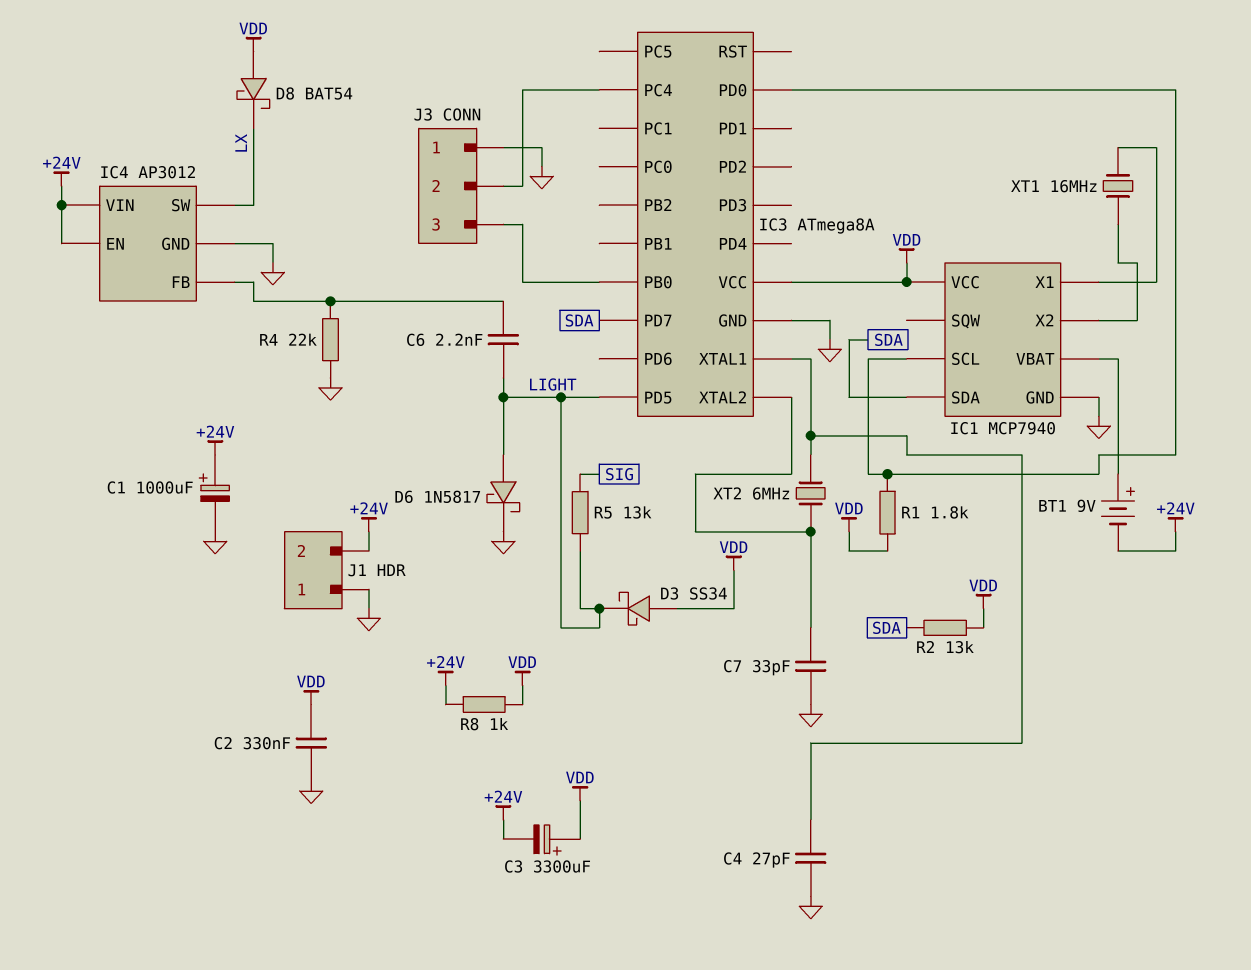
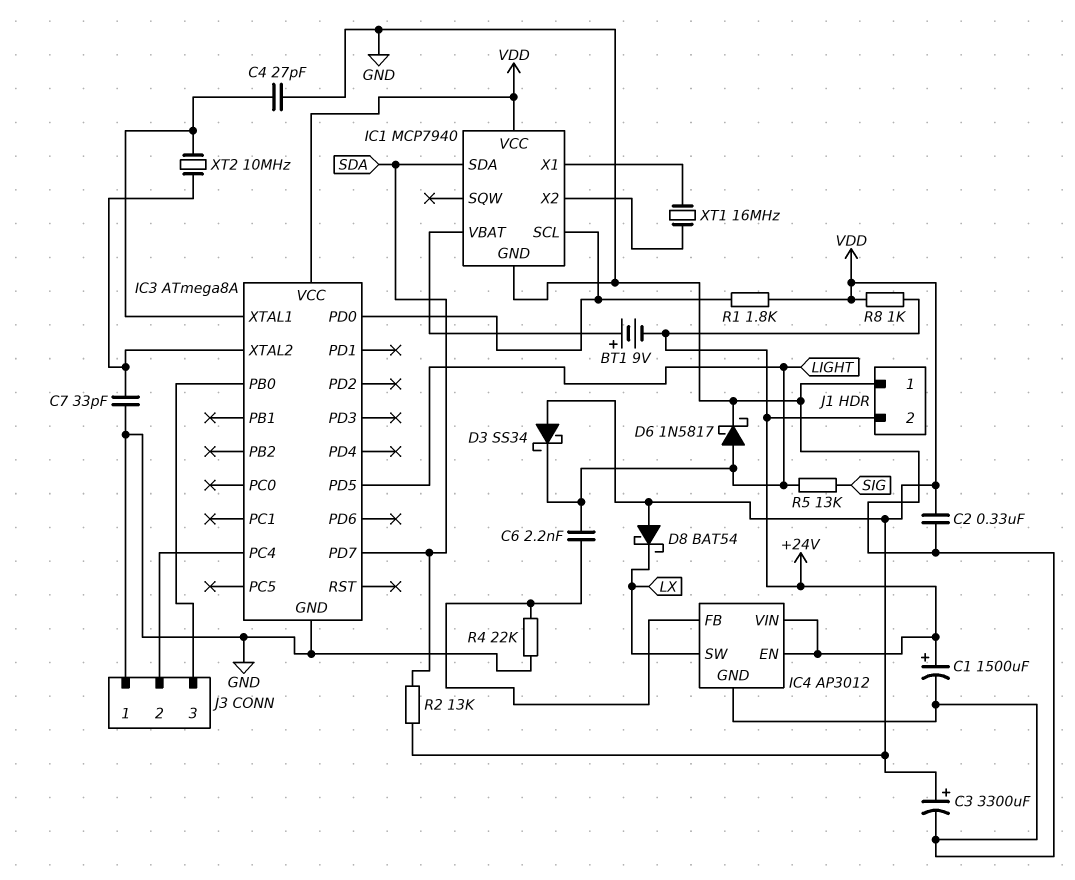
C1: 1000uF (plus +24V, minus GND) -> 1500uF (plus +24V, minus GND)
C3: 3300uF (plus VDD, minus +24V) -> 3300uF (plus VDD, minus GND)
XT2: 6MHz (IC3/XTAL1, IC3/XTAL2) -> 10MHz (IC3/XTAL1, IC3/XTAL2)

